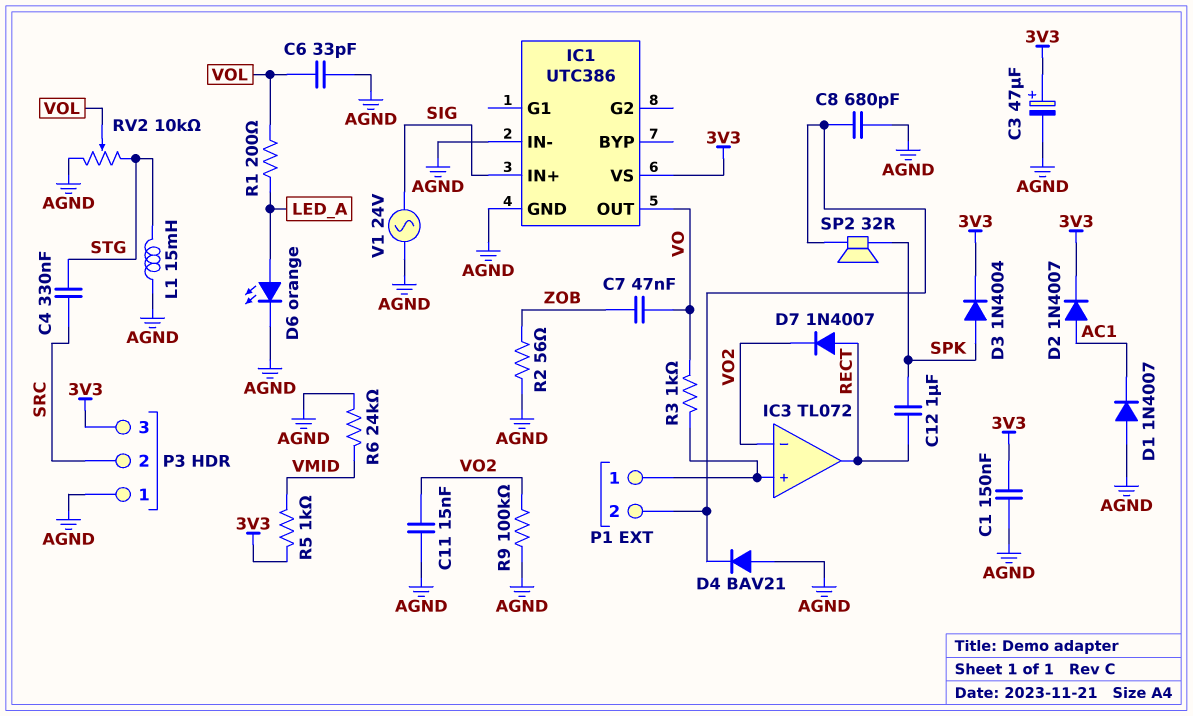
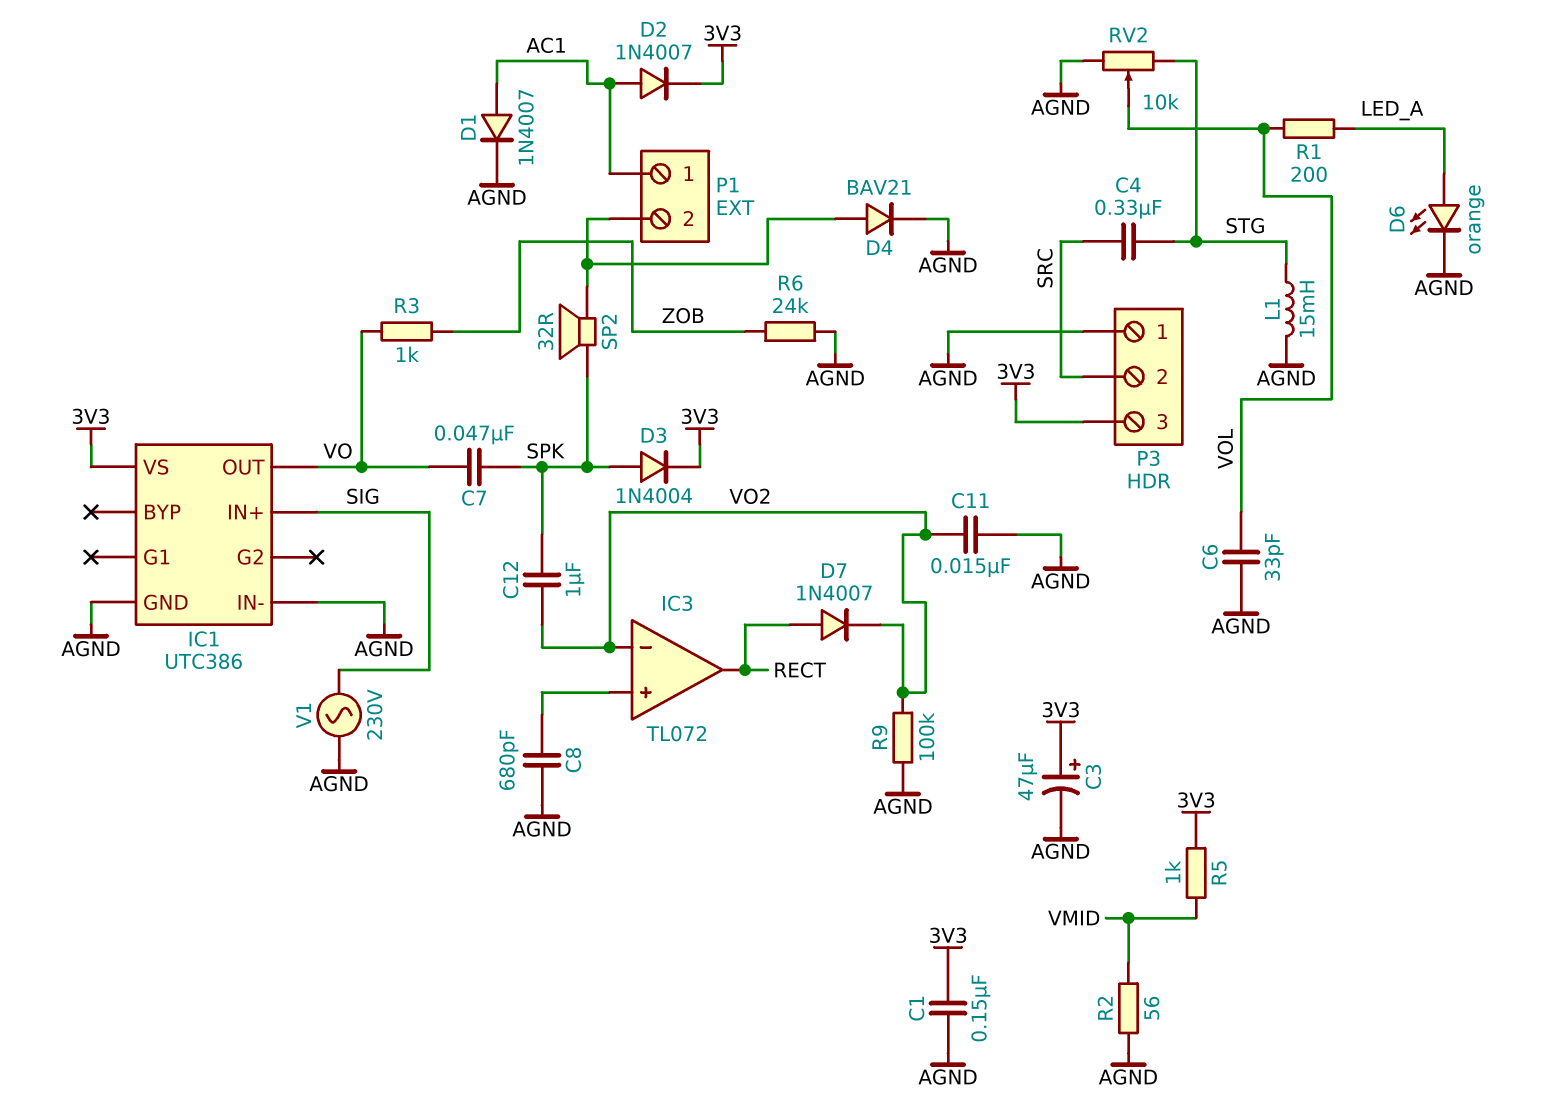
C7: 47nF (VO, ZOB) -> 47nF (SPK, VO)
C8: 680pF (AGND, P1/2) -> 680pF (AGND, IC3/in+)
C12: 1uF (RECT, SPK) -> 1uF (SPK, VO2)
D1: diode 1N4007 (A AGND, K AC1) -> diode 1N4007 (A AC1, K AGND)
D4: diode BAV21 (A AGND, K P1/2) -> diode BAV21 (A P1/2, K AGND)
P1 pin 1: IC3/in+ -> AC1
R2: 56 (AGND, ZOB) -> 56 (AGND, VMID)
R3: 1k (IC3/in+, VO) -> 1k (VO, ZOB)
R6: 24k (AGND, VMID) -> 24k (AGND, ZOB)
V1: AC 24V (AGND, SIG) -> AC 230V (AGND, SIG)

